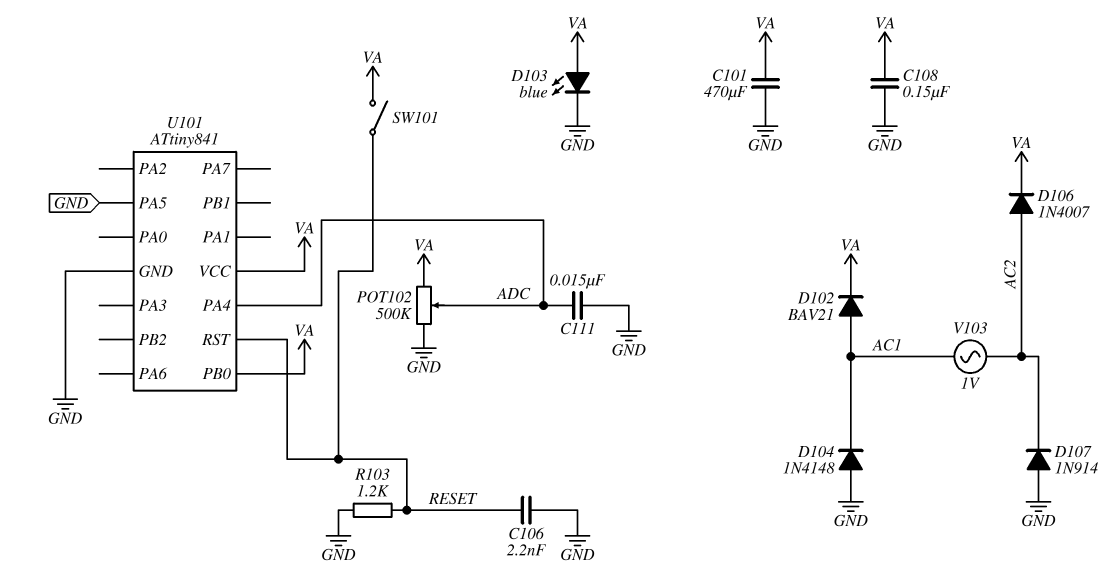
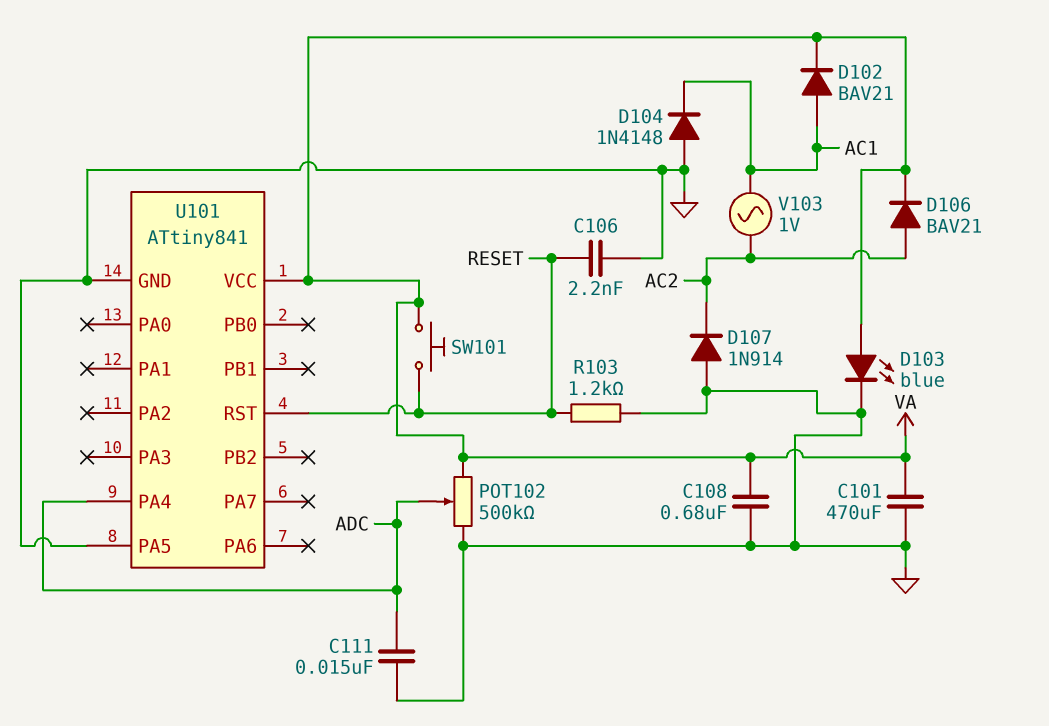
C108: 150nF (GND, VA) -> 680nF (GND, VA)
D106: diode 1N4007 (A AC2, K VA) -> diode BAV21 (A AC2, K VA)
SW101: switch (RESET, VA) -> button (RESET, VA)
U101 pin PB0: VA -> none

